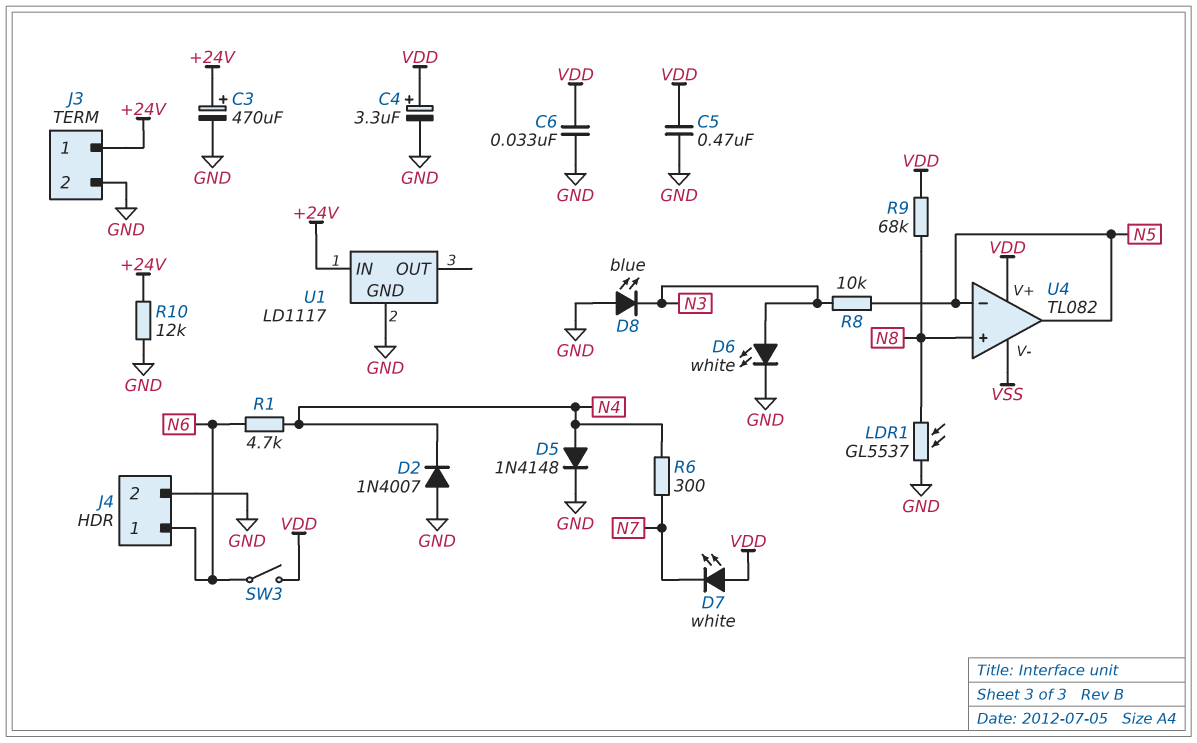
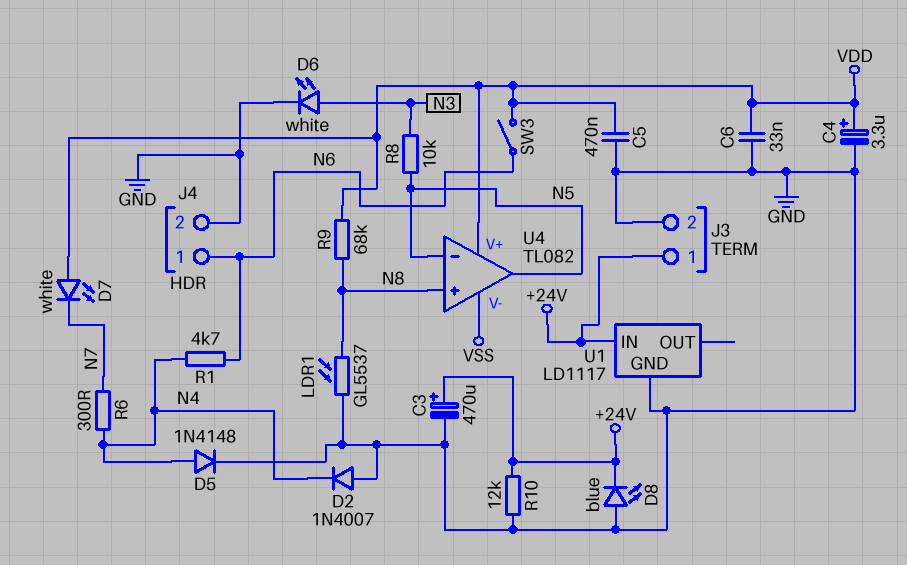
D8: LED blue (A GND, K N3) -> LED blue (A GND, K +24V)

